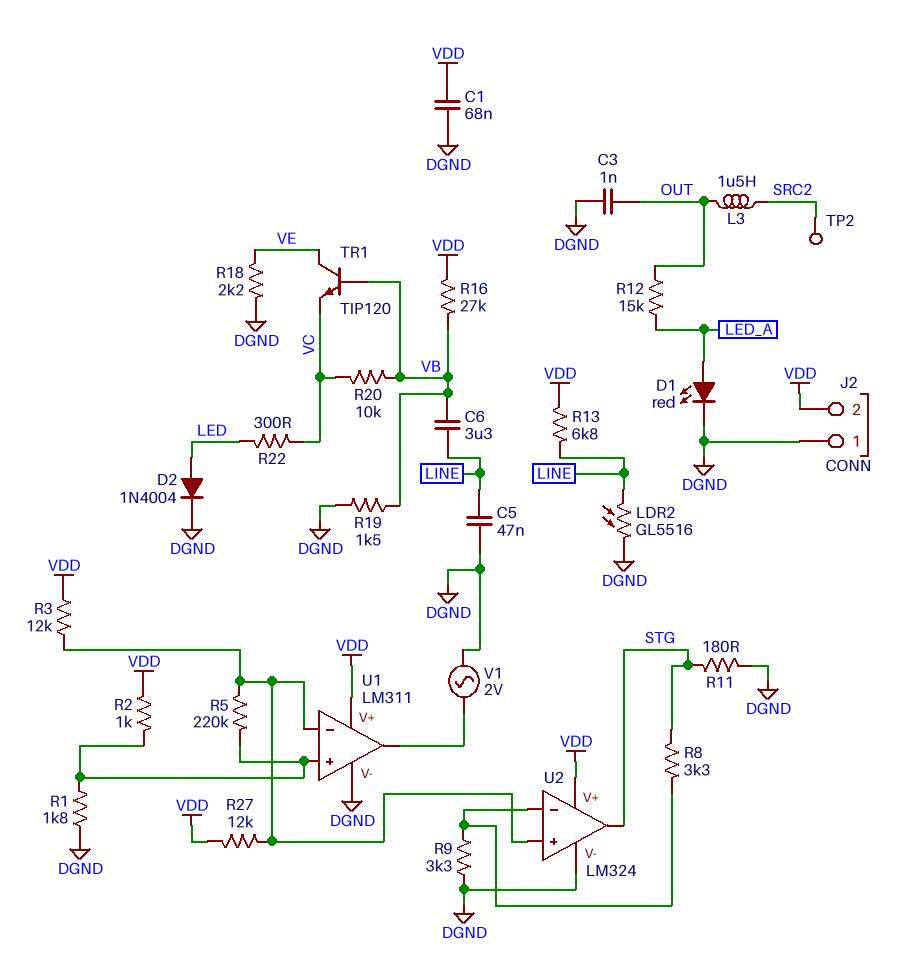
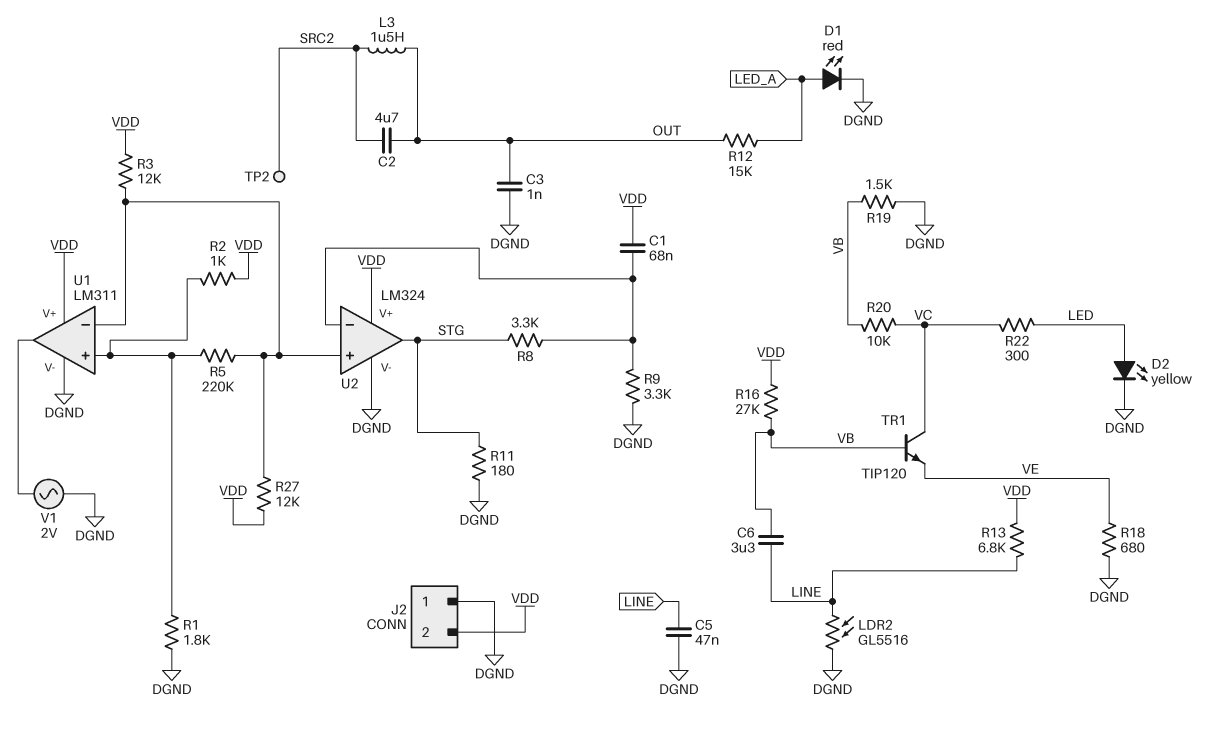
C1: 68nF (DGND, VDD) -> 68nF (U2/in-, VDD)
C2: none -> 4.7uF (OUT, SRC2)
D2: diode 1N4004 (A LED, K DGND) -> LED yellow (A LED, K DGND)
R18: 2.2k (DGND, VE) -> 680 (DGND, VE)
TR1: NPN TIP120 (B VB, C VE, E VC) -> NPN TIP120 (B VB, C VC, E VE)

